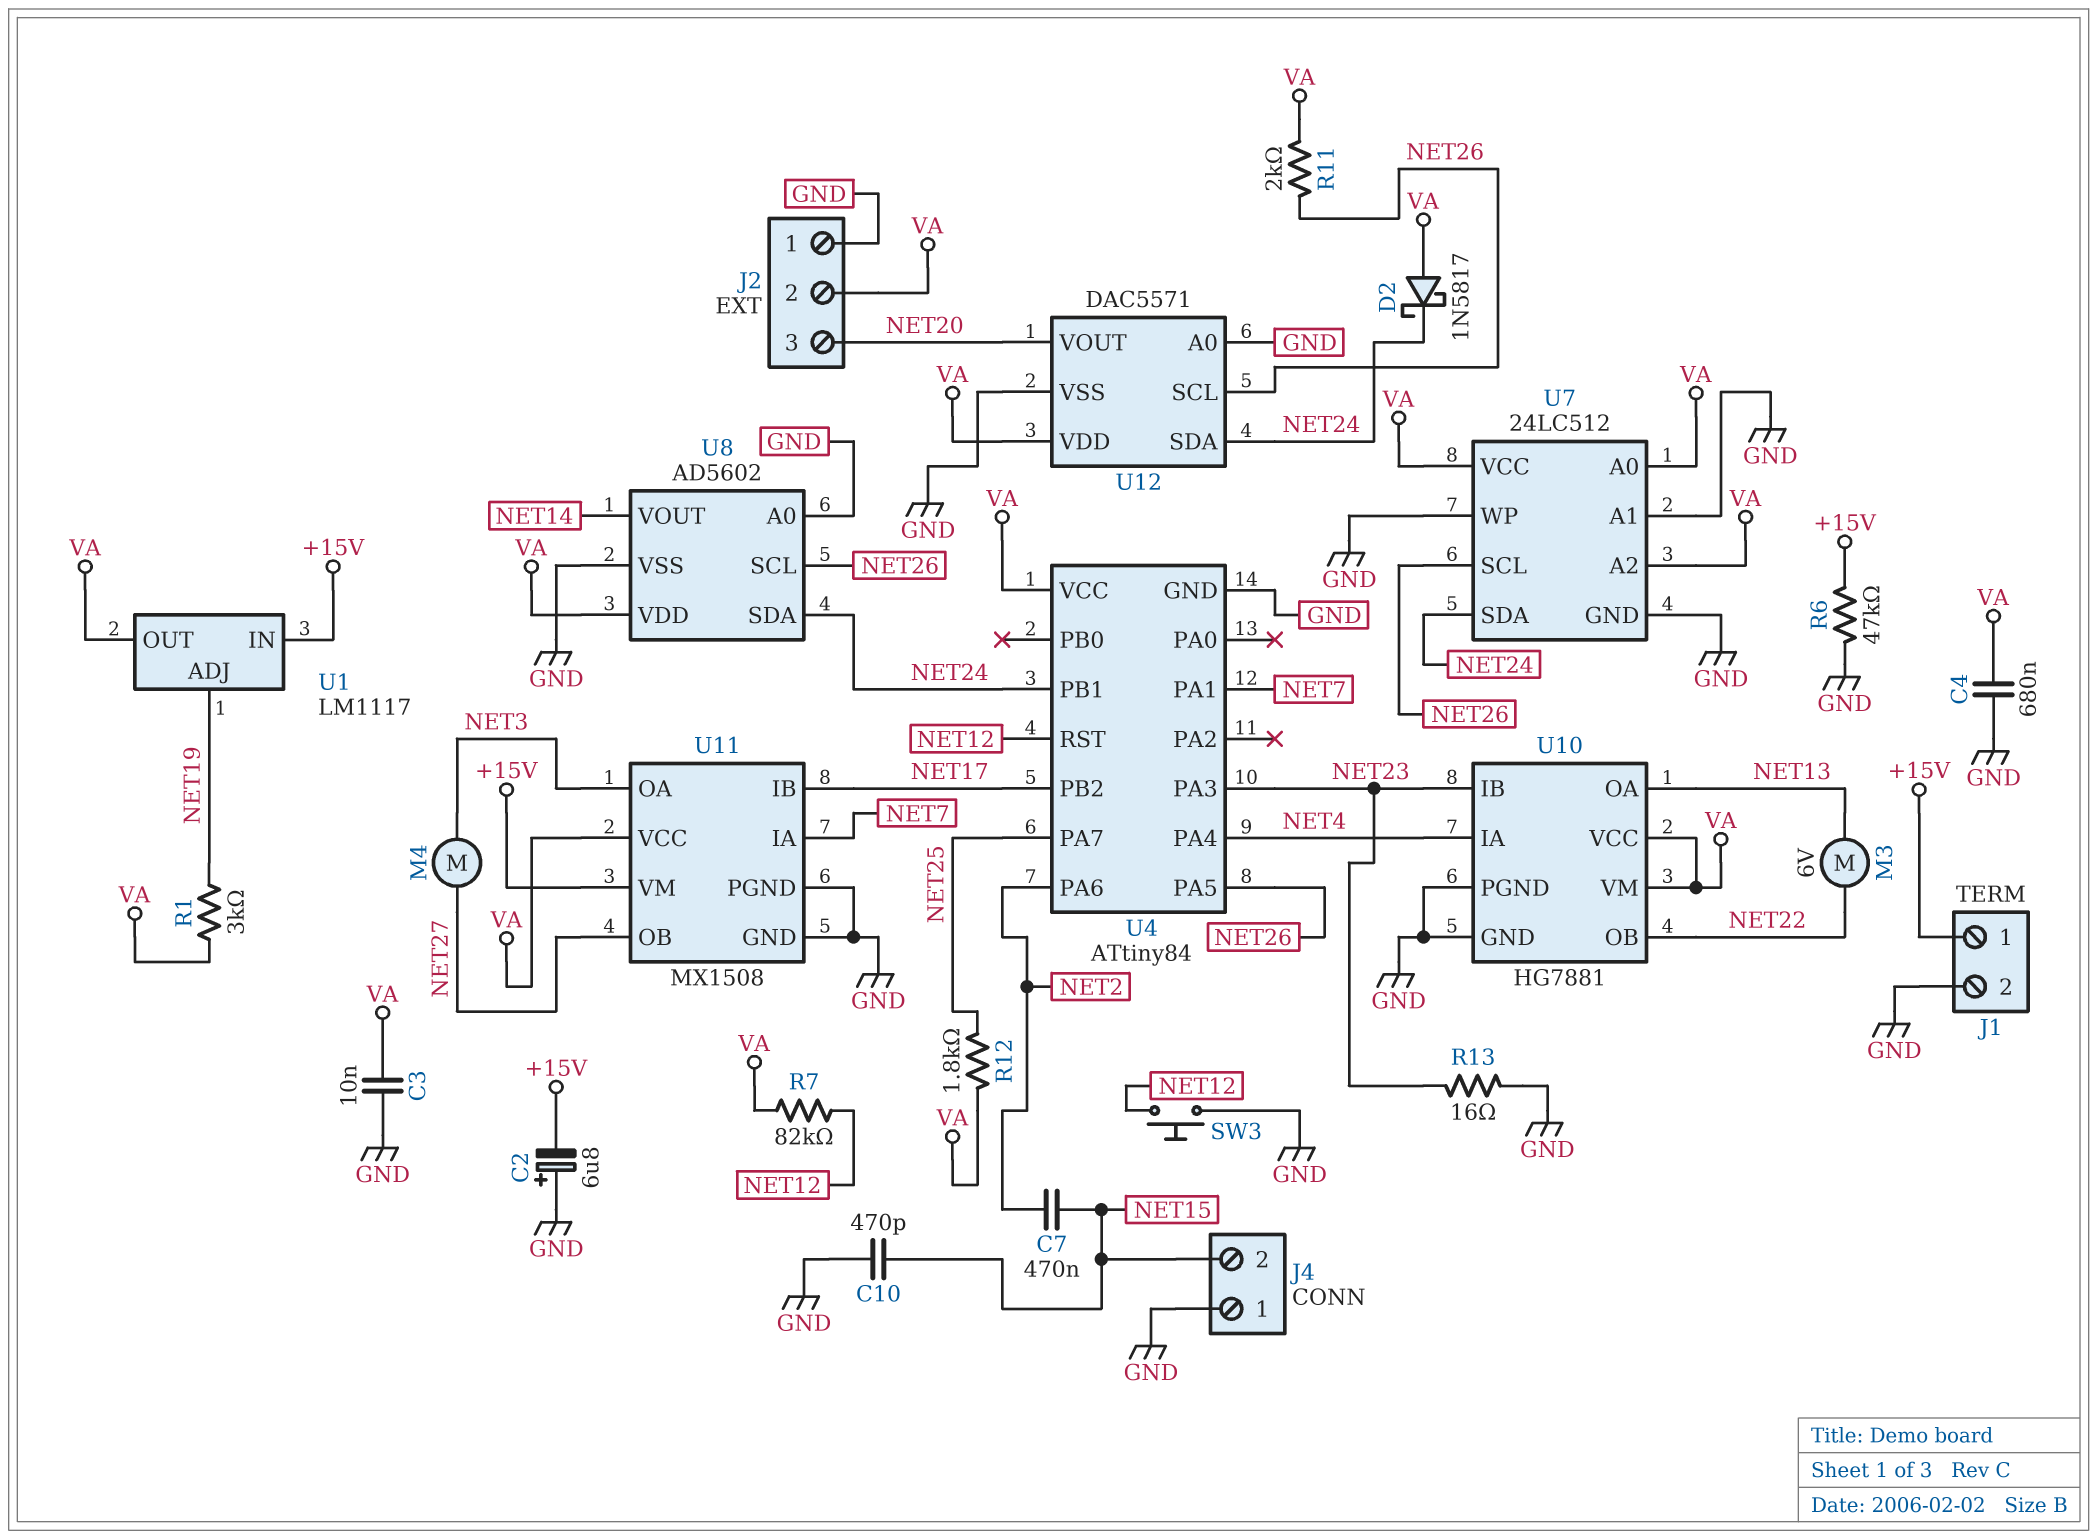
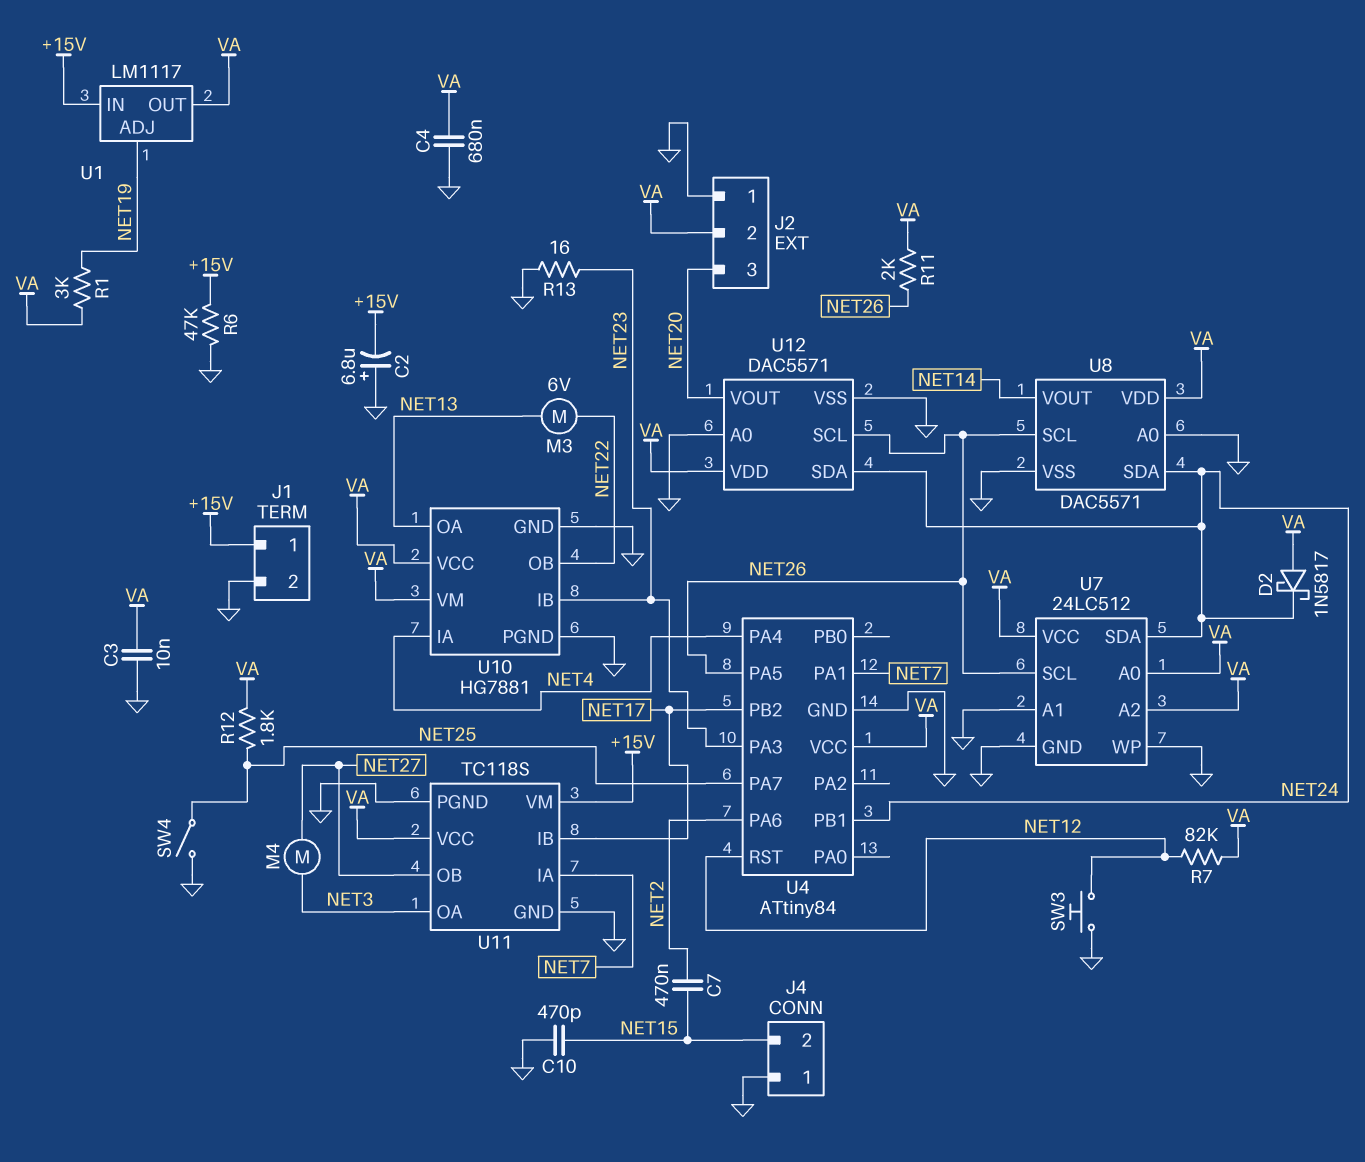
SW4: none -> switch (GND, NET25)
U8: AD5602 -> DAC5571
U11: MX1508 -> TC118S

